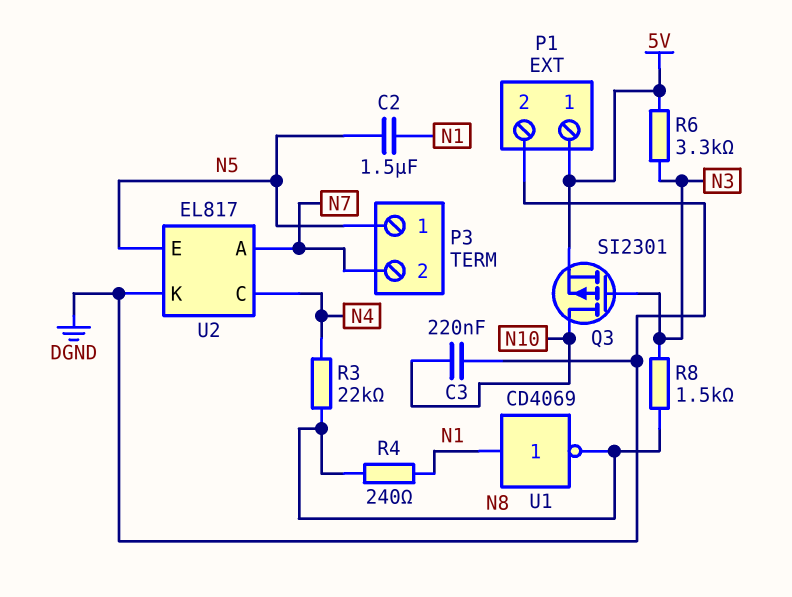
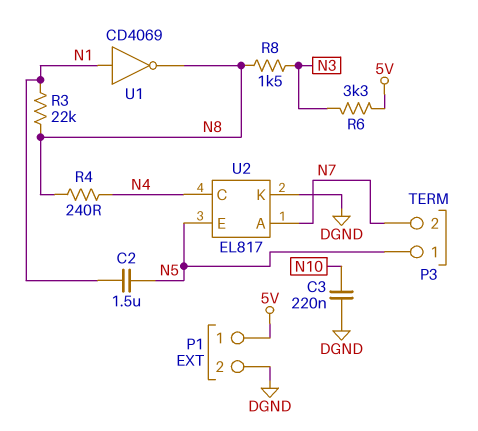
Q3: PMOS SI2301 (G N3, D N10, S 5V) -> none
R3: 22k (N4, N8) -> 22k (N1, N8)
R4: 240 (N1, N8) -> 240 (N4, N8)

